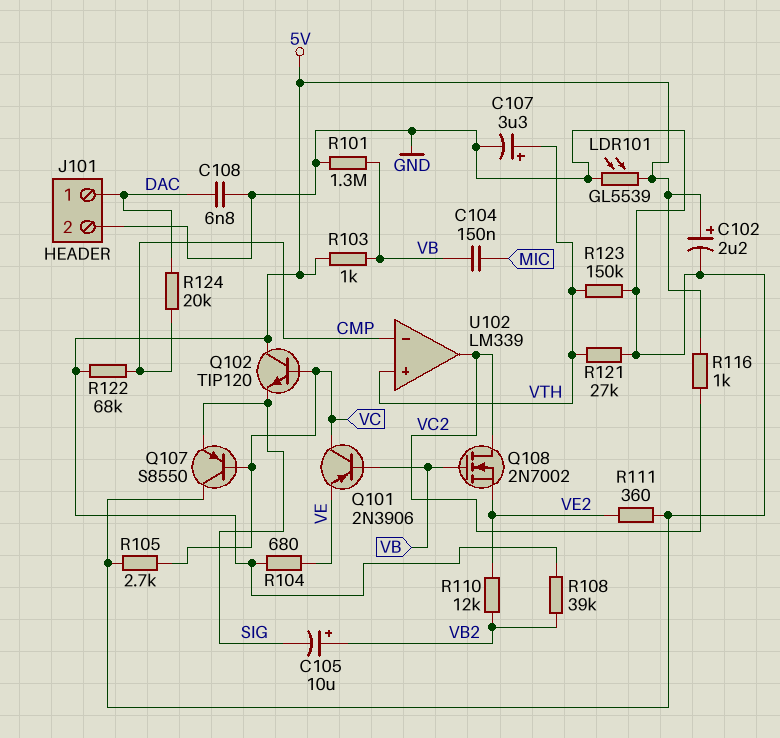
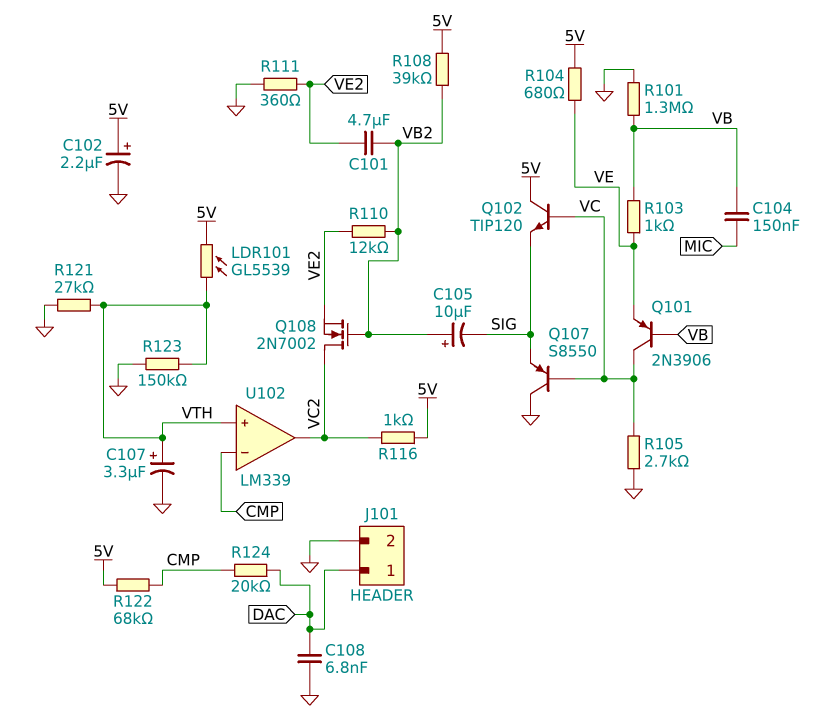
C101: none -> 4.7uF (VB2, VE2)
LDR101: GL5539 (5V, GND) -> GL5539 (5V, VTH)
Q108: NMOS 2N7002 (G VB, D VC2, S VE2) -> NMOS 2N7002 (G VB2, D VC2, S VE2)
R103: 1k (5V, VB) -> 1k (VB, VE)

